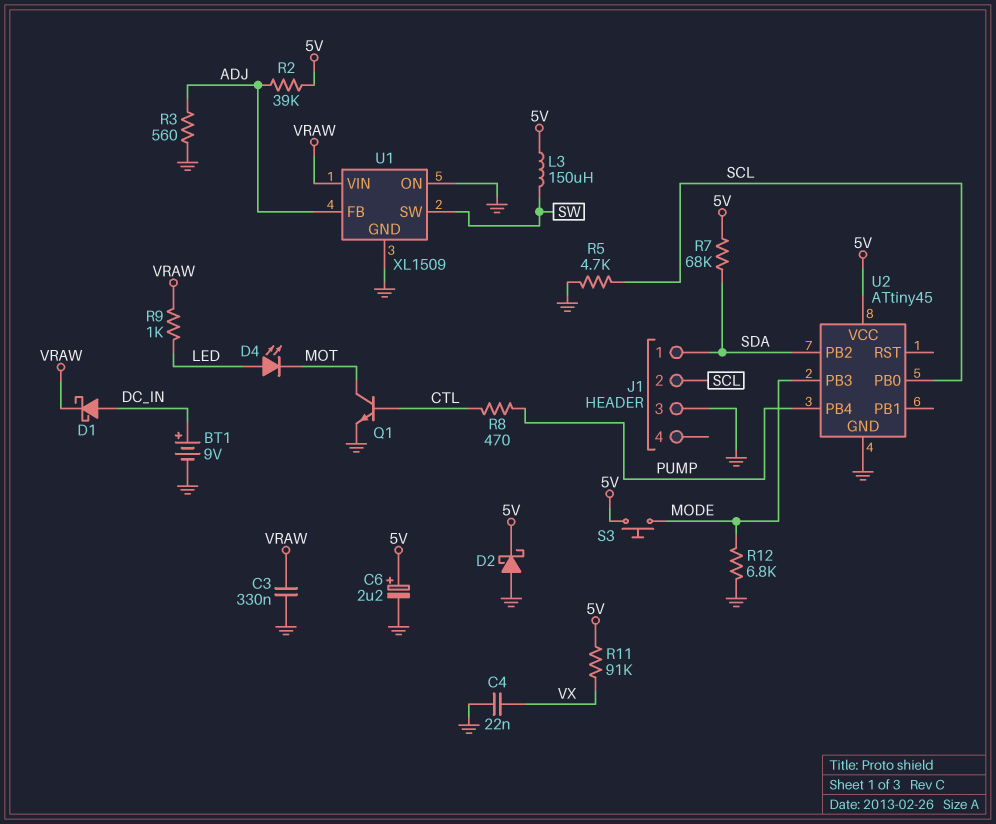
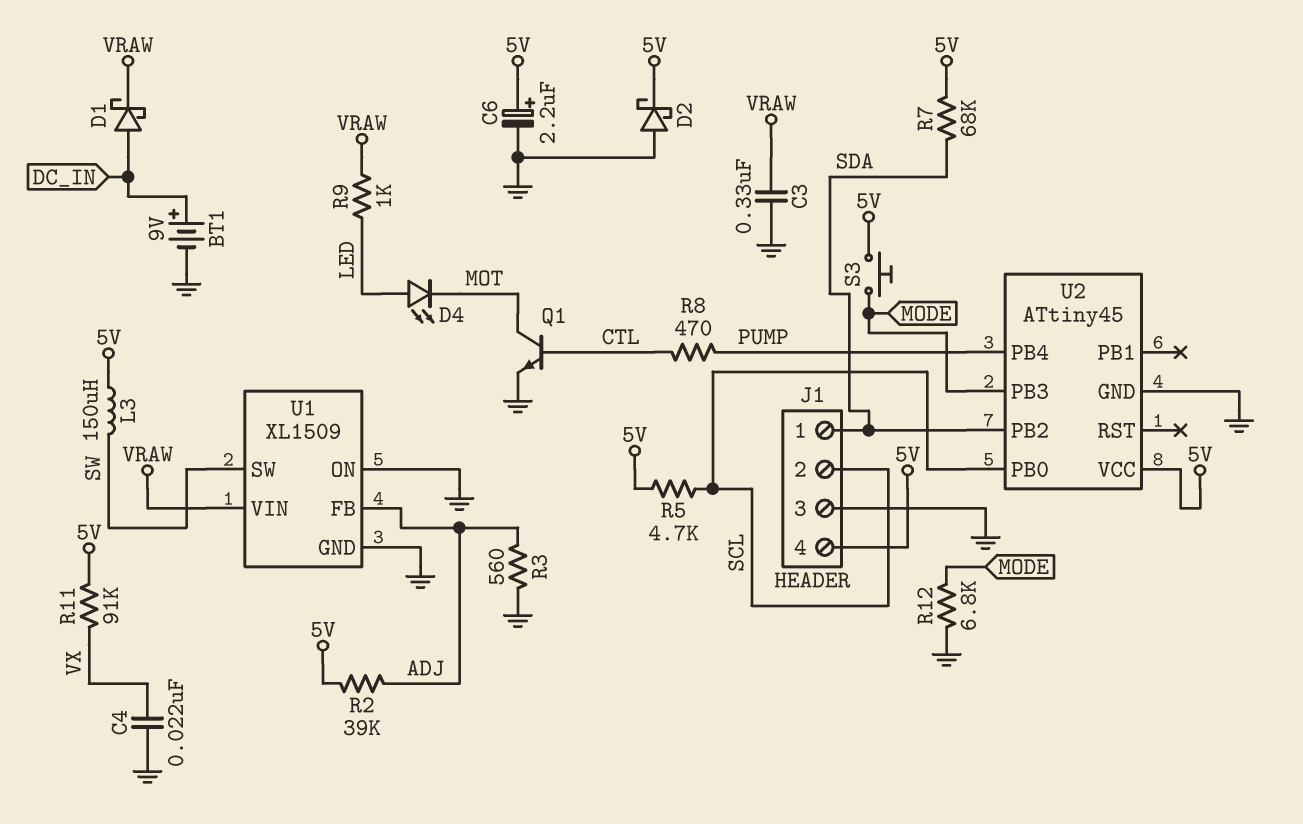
J1 pin 4: none -> 5V
R5: 4.7k (GND, SCL) -> 4.7k (5V, SCL)

